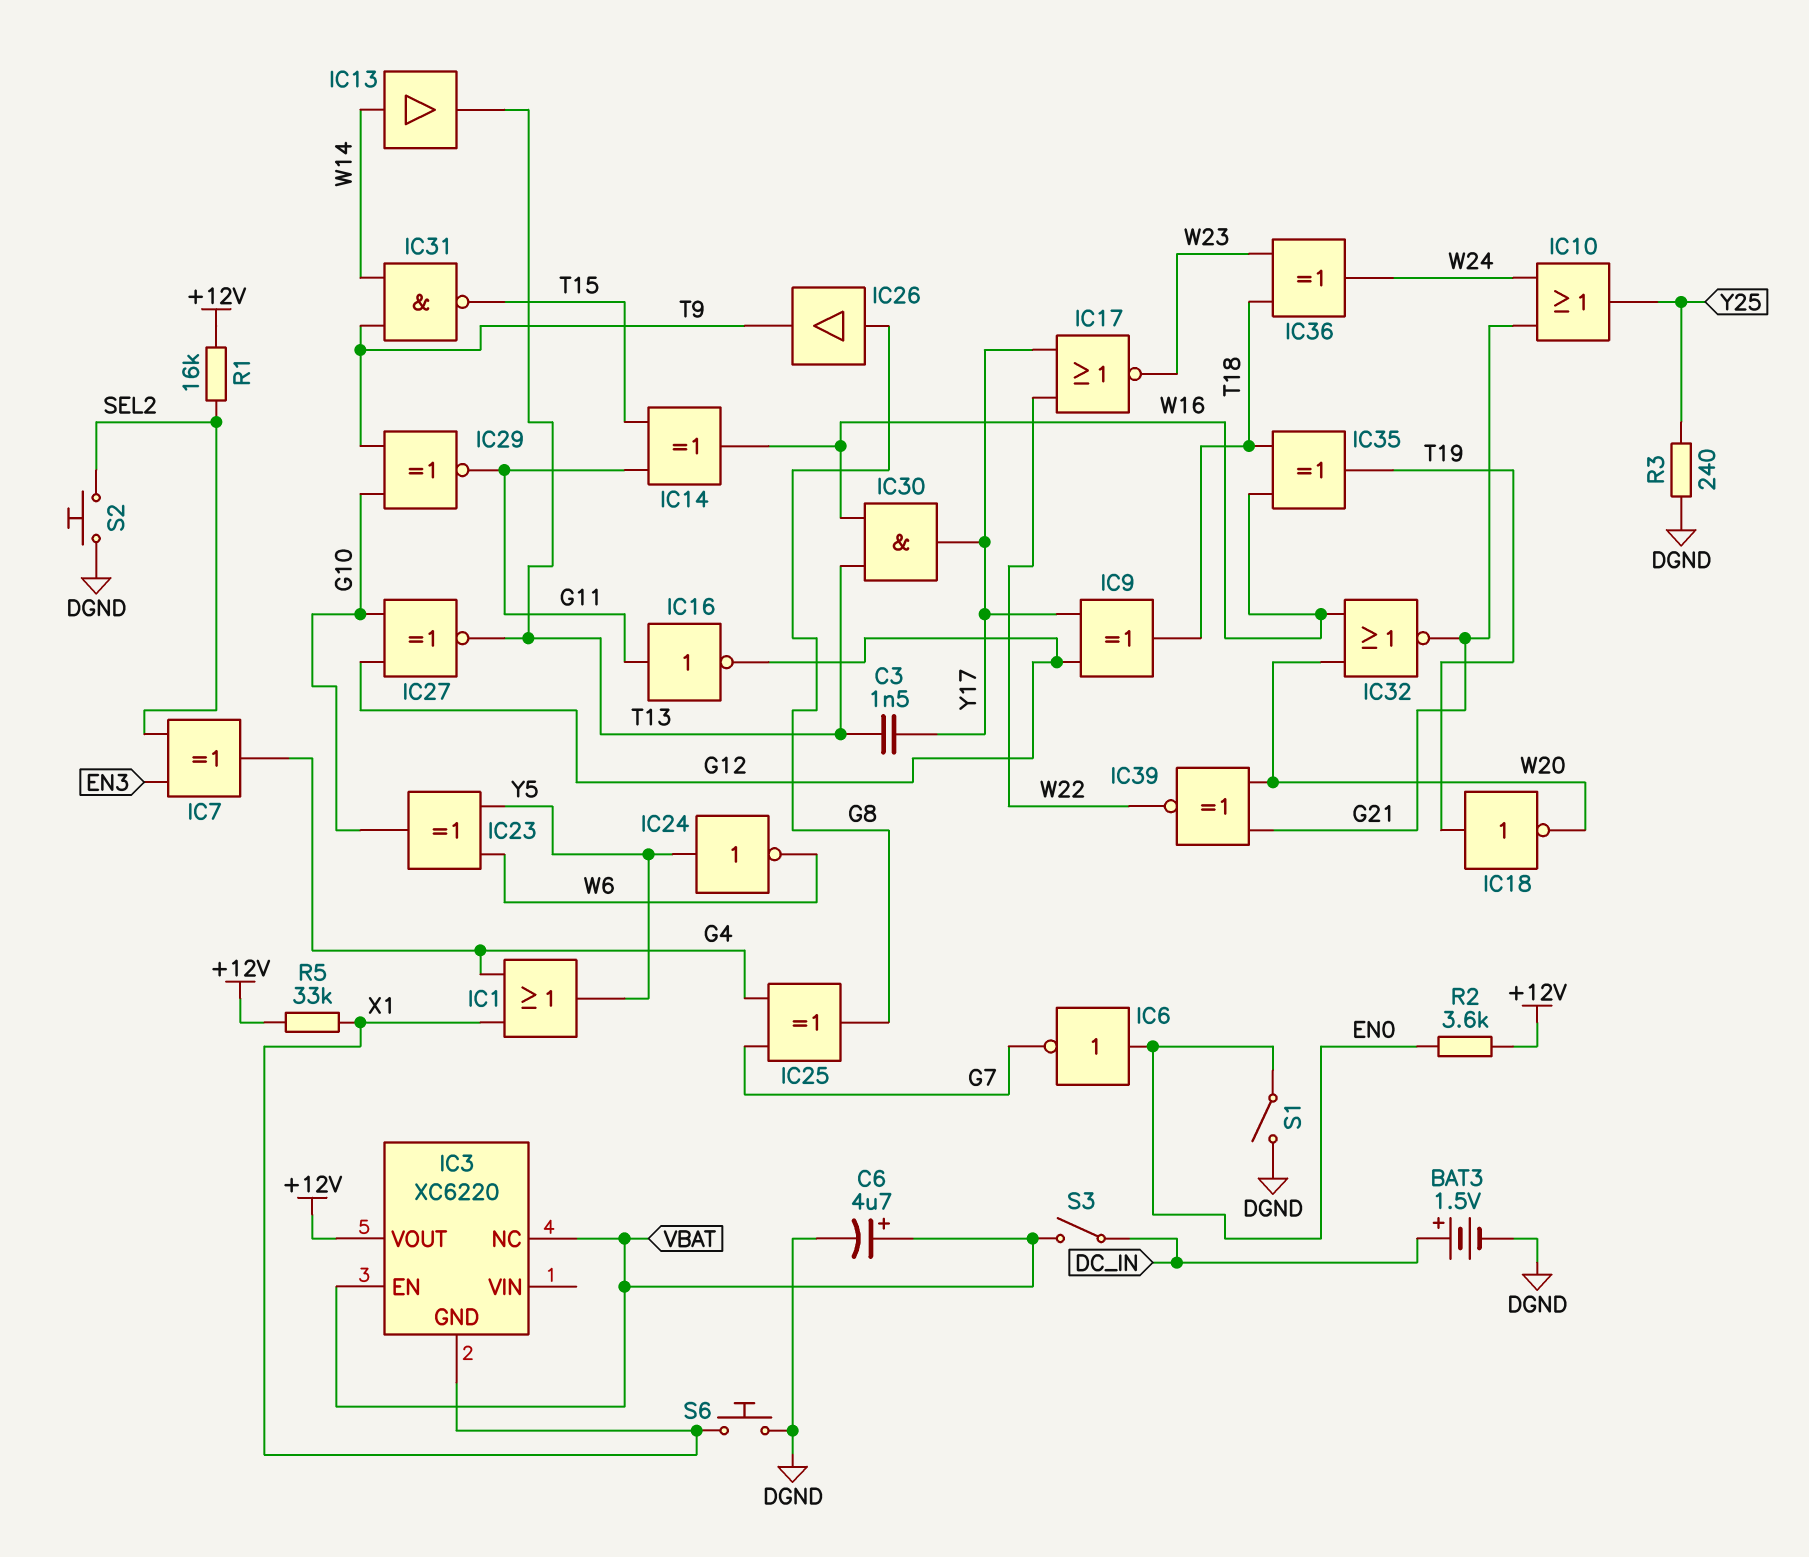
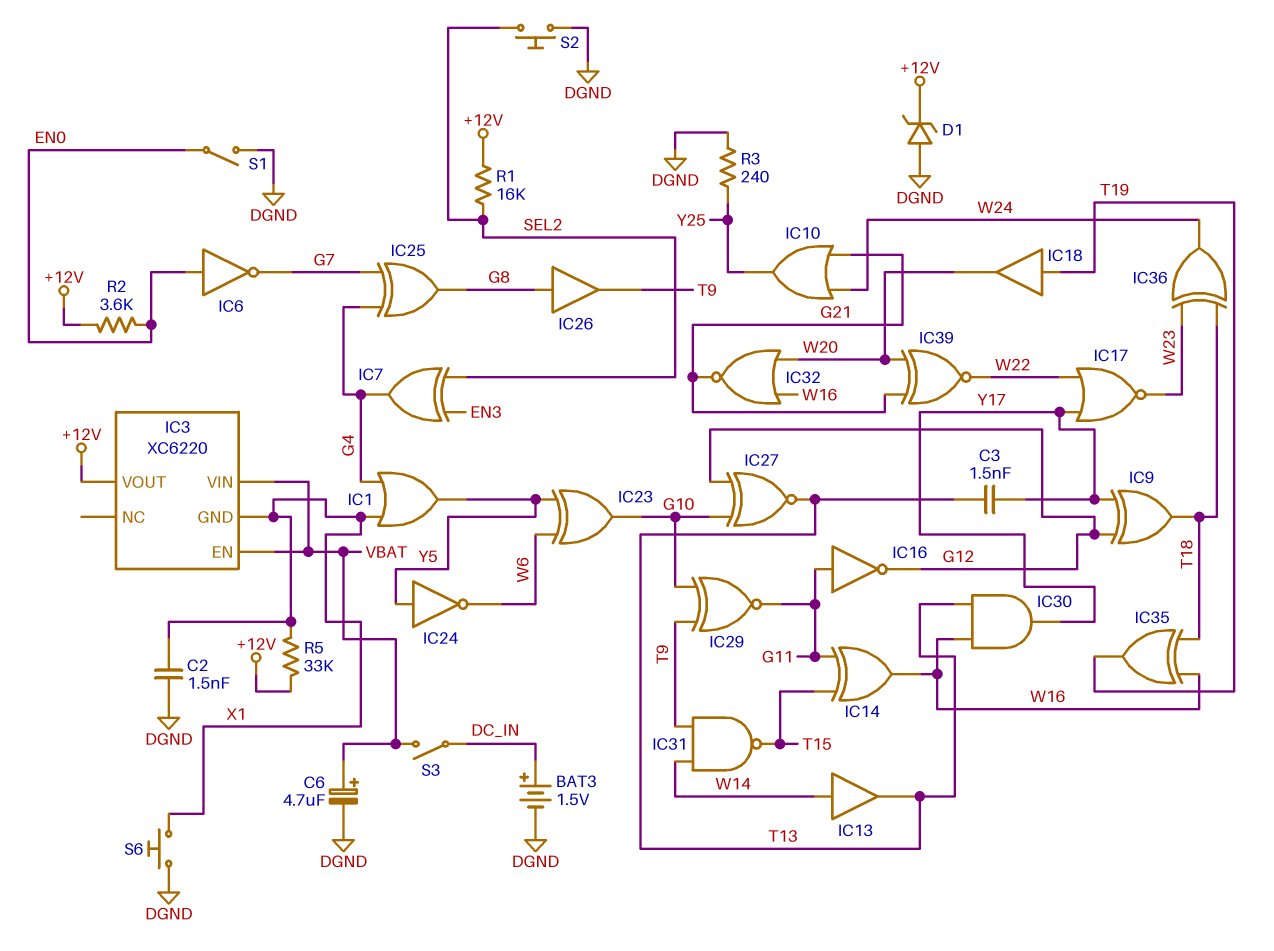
C2: none -> 1.5nF (DGND, X1)
D1: none -> zener (A DGND, K +12V)
IC3 pin NC: VBAT -> none
IC3 pin VIN: none -> VBAT
IC18: NOT (in T19, out W20) -> buffer (in T19, out W20)

